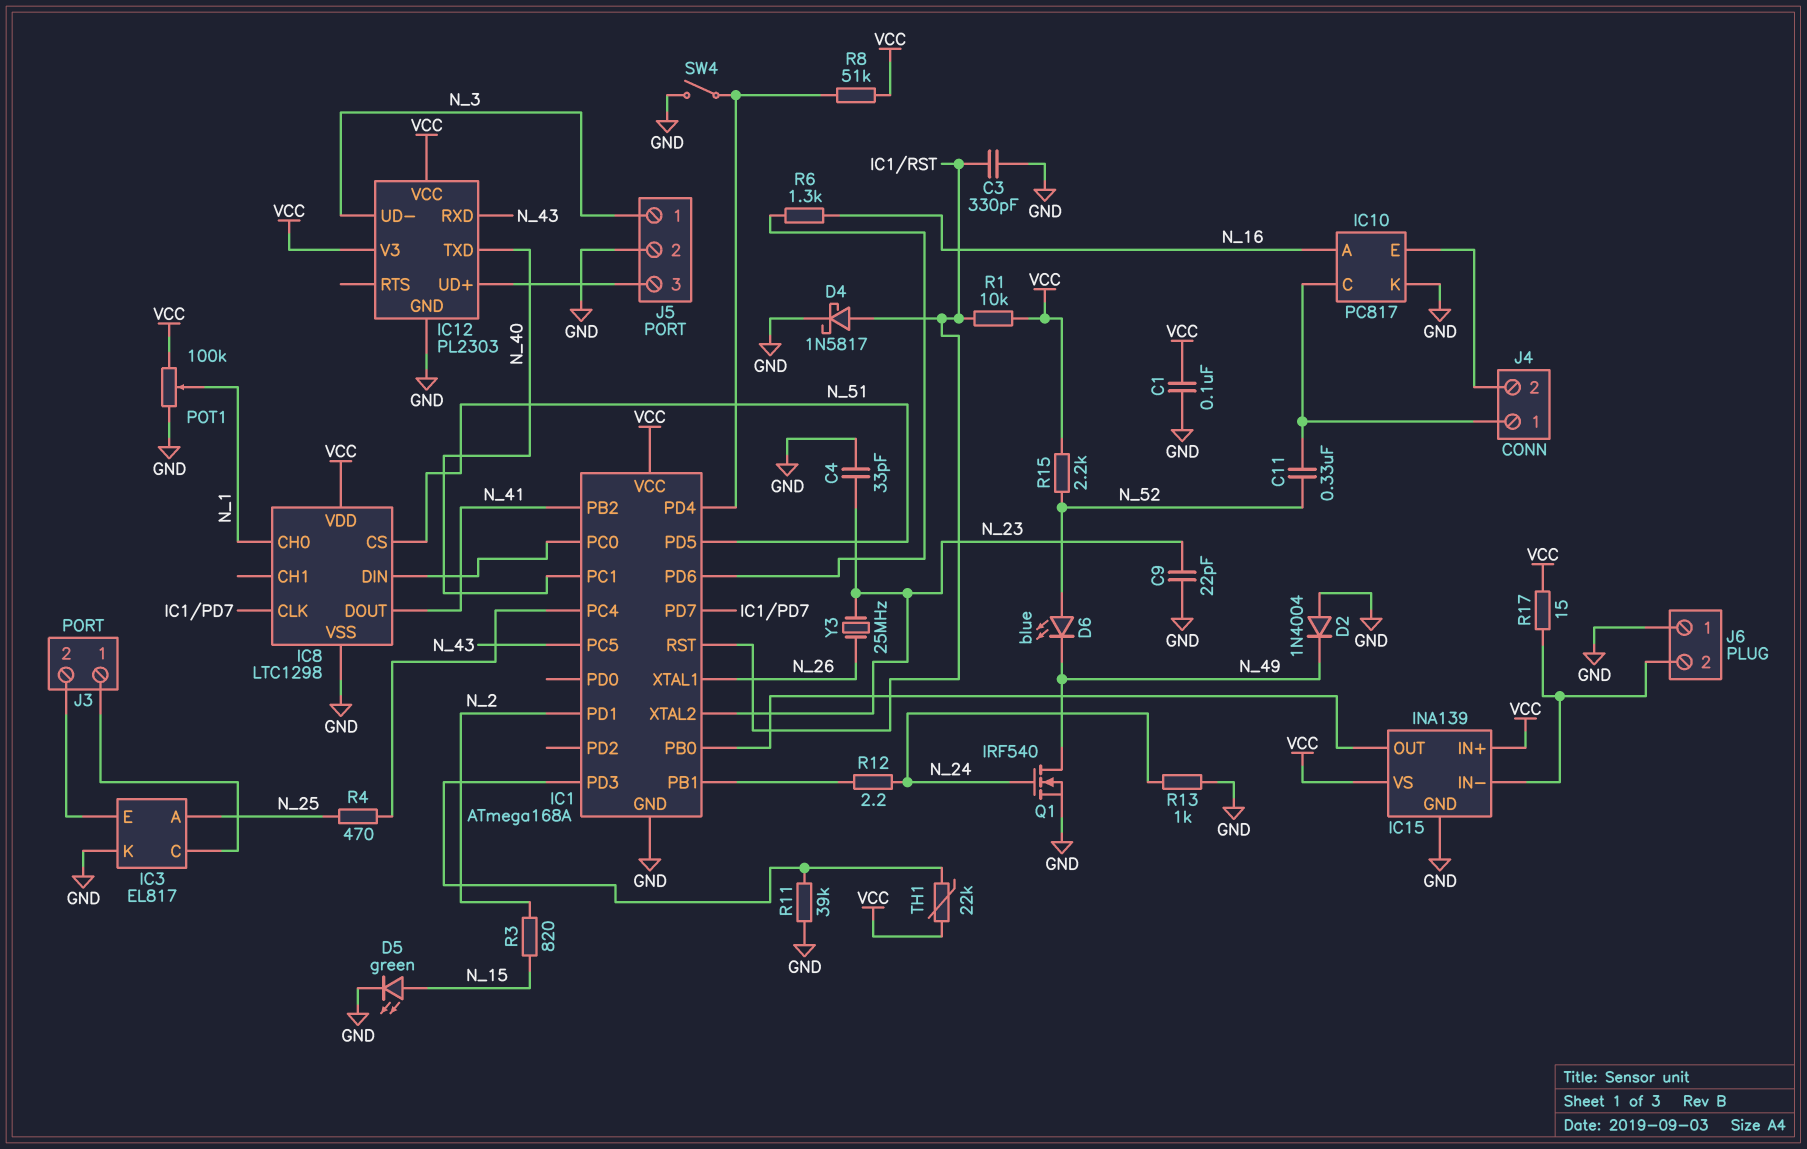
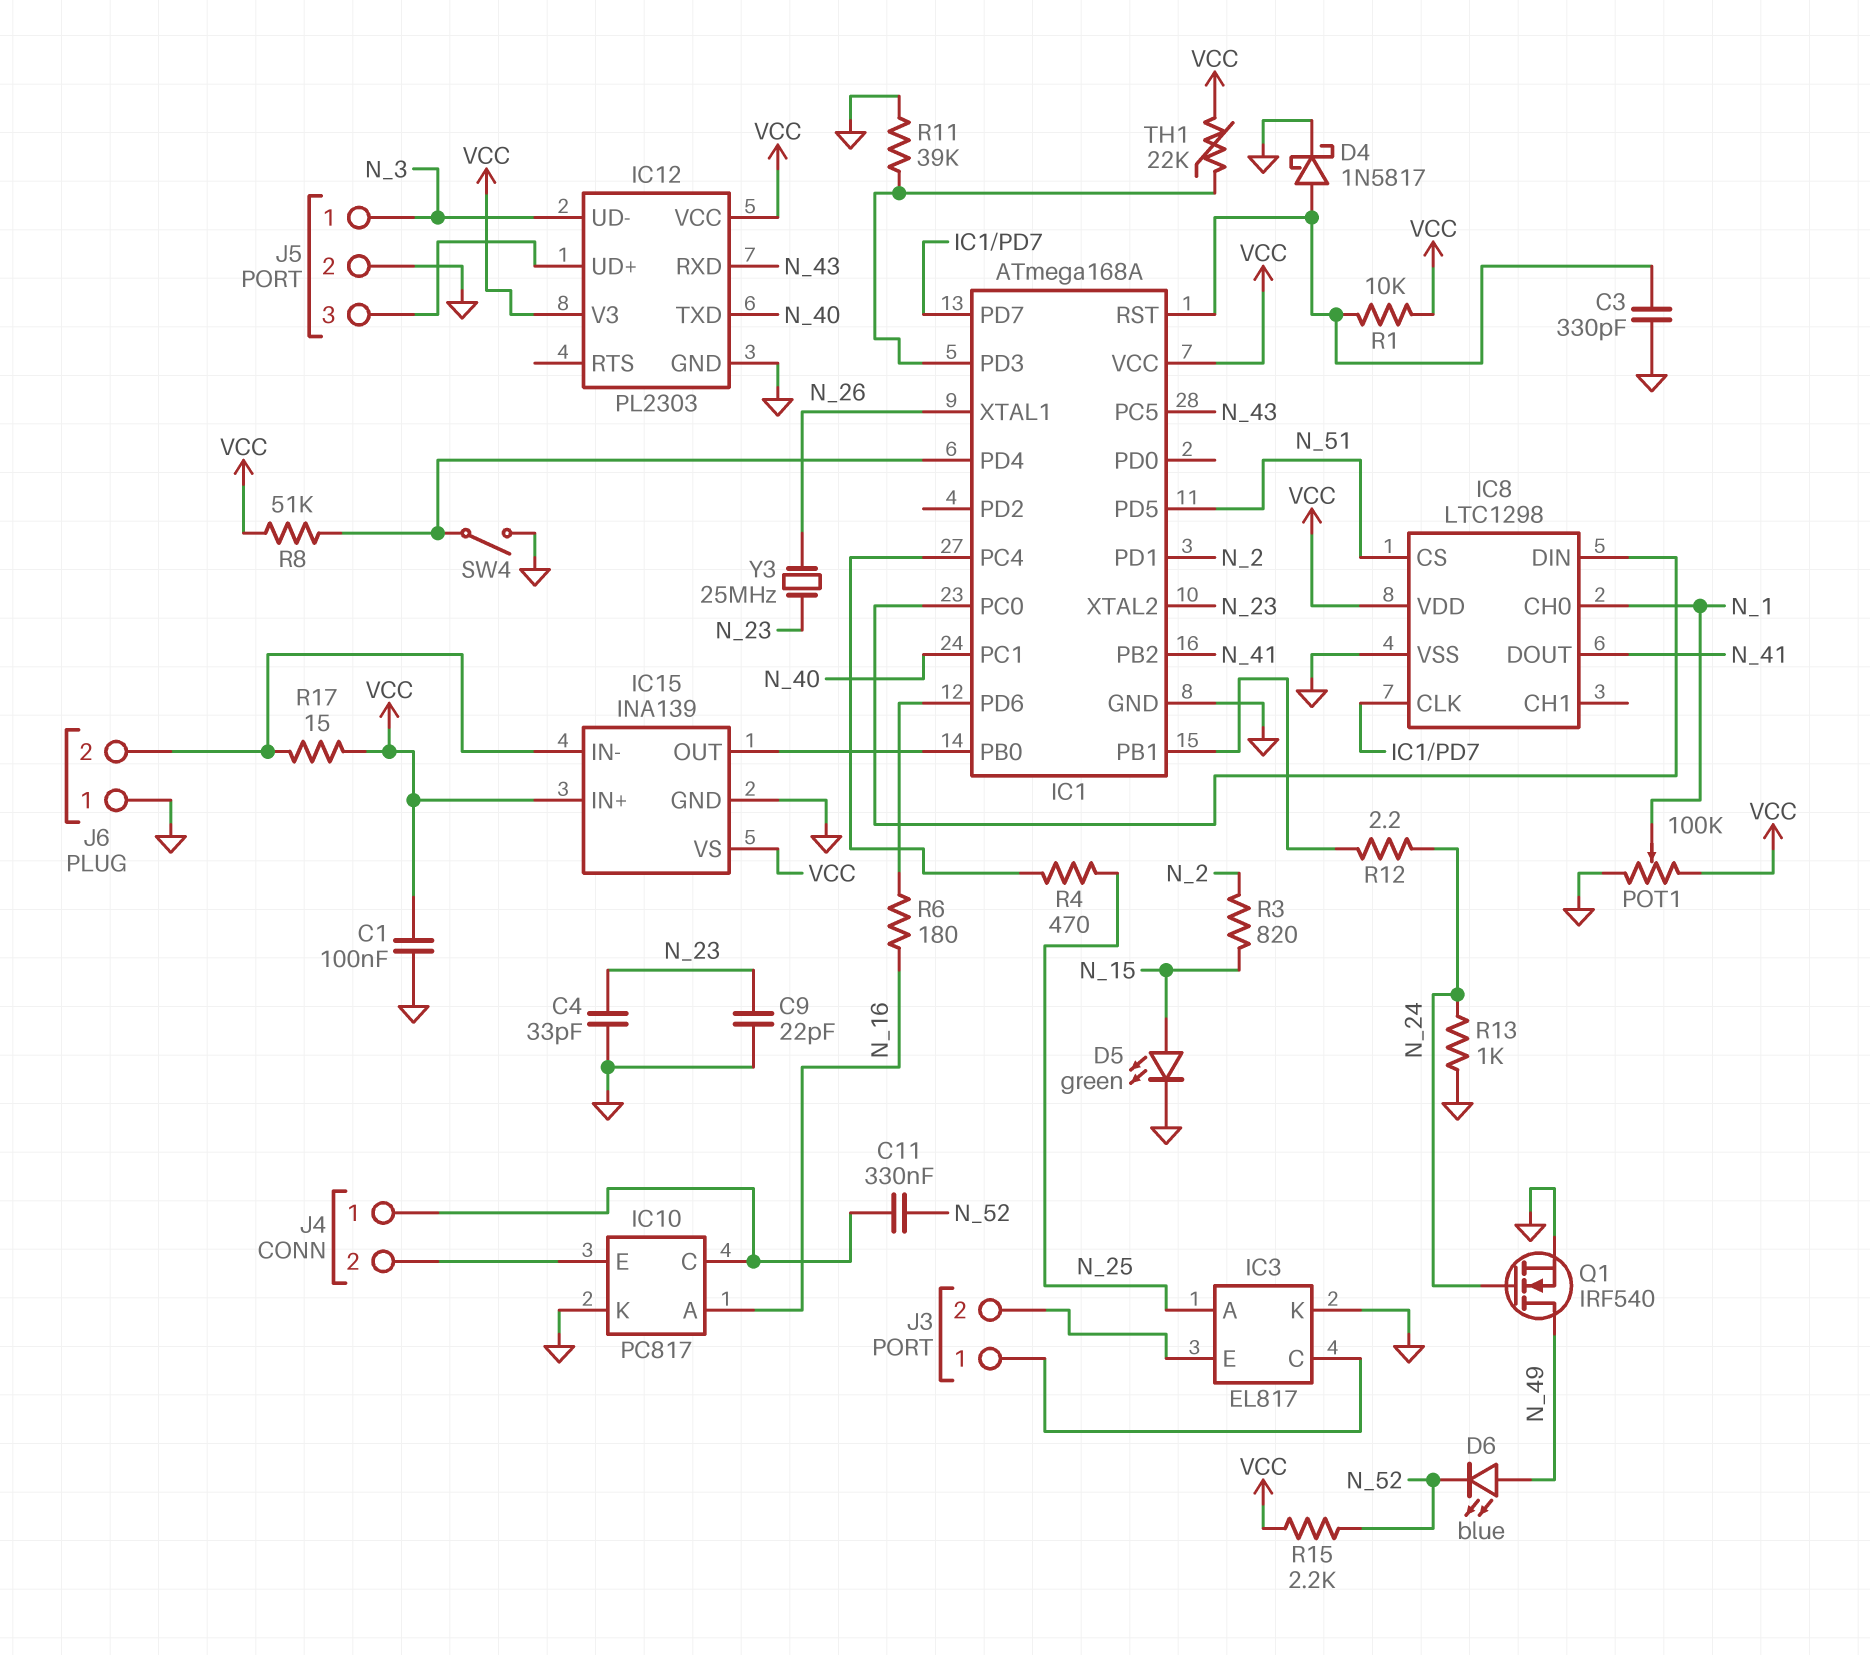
D2: diode 1N4004 (A GND, K N_49) -> none
D6: LED blue (A N_52, K N_49) -> LED blue (A N_49, K N_52)
R6: 1.3k (IC1/PD6, N_16) -> 180 (IC1/PD6, N_16)

